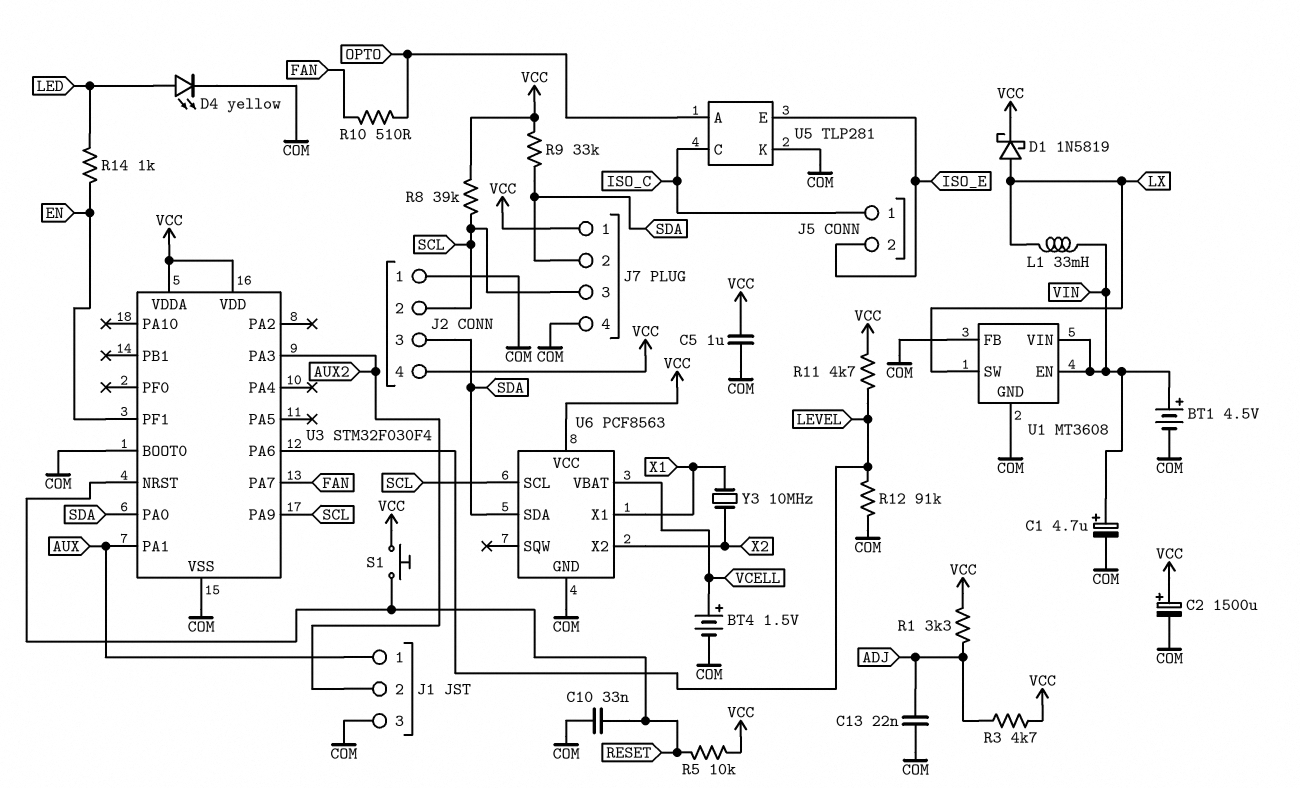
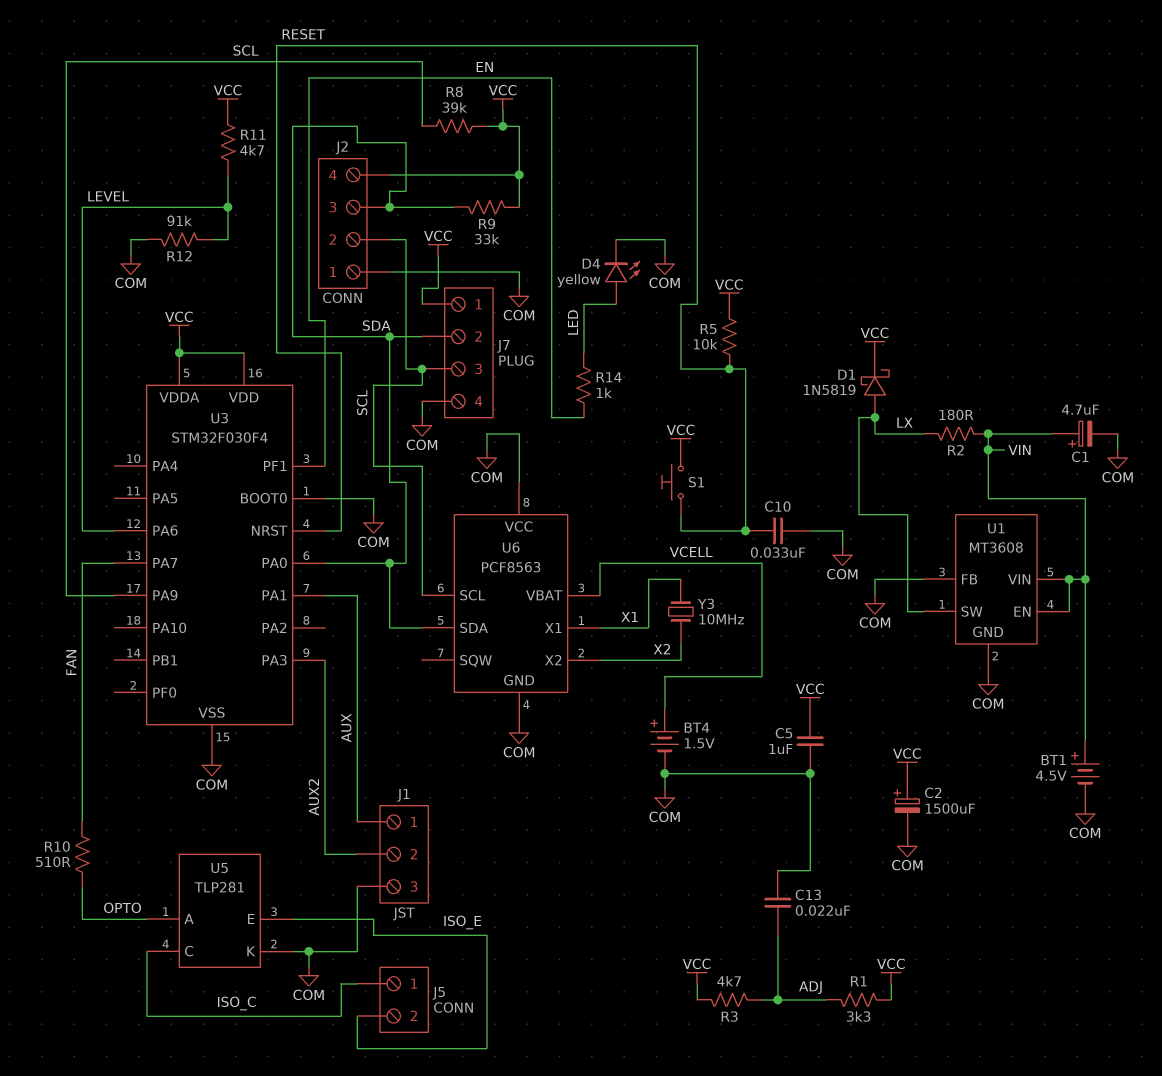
L1: 33mH (LX, VIN) -> none
R2: none -> 180 (LX, VIN)
U6 pin VCC: VCC -> COM

